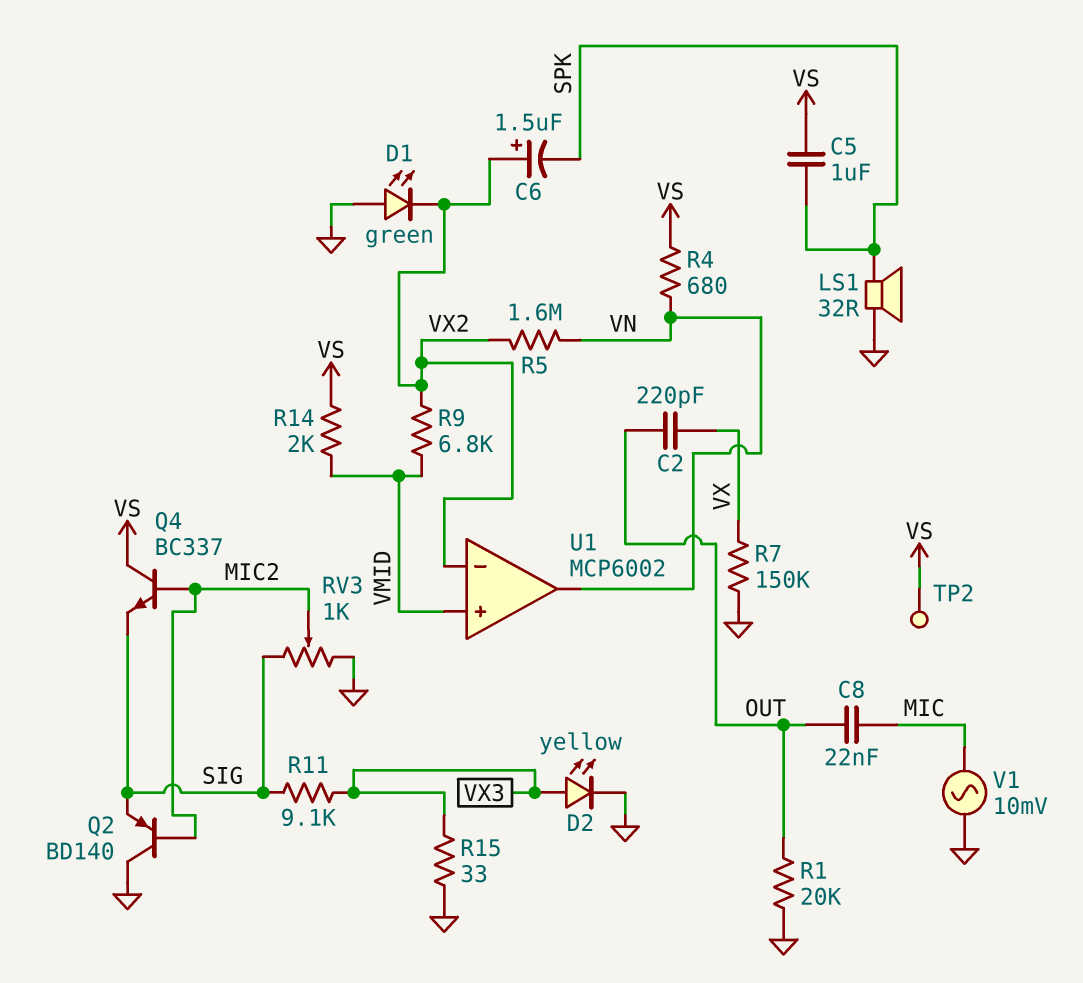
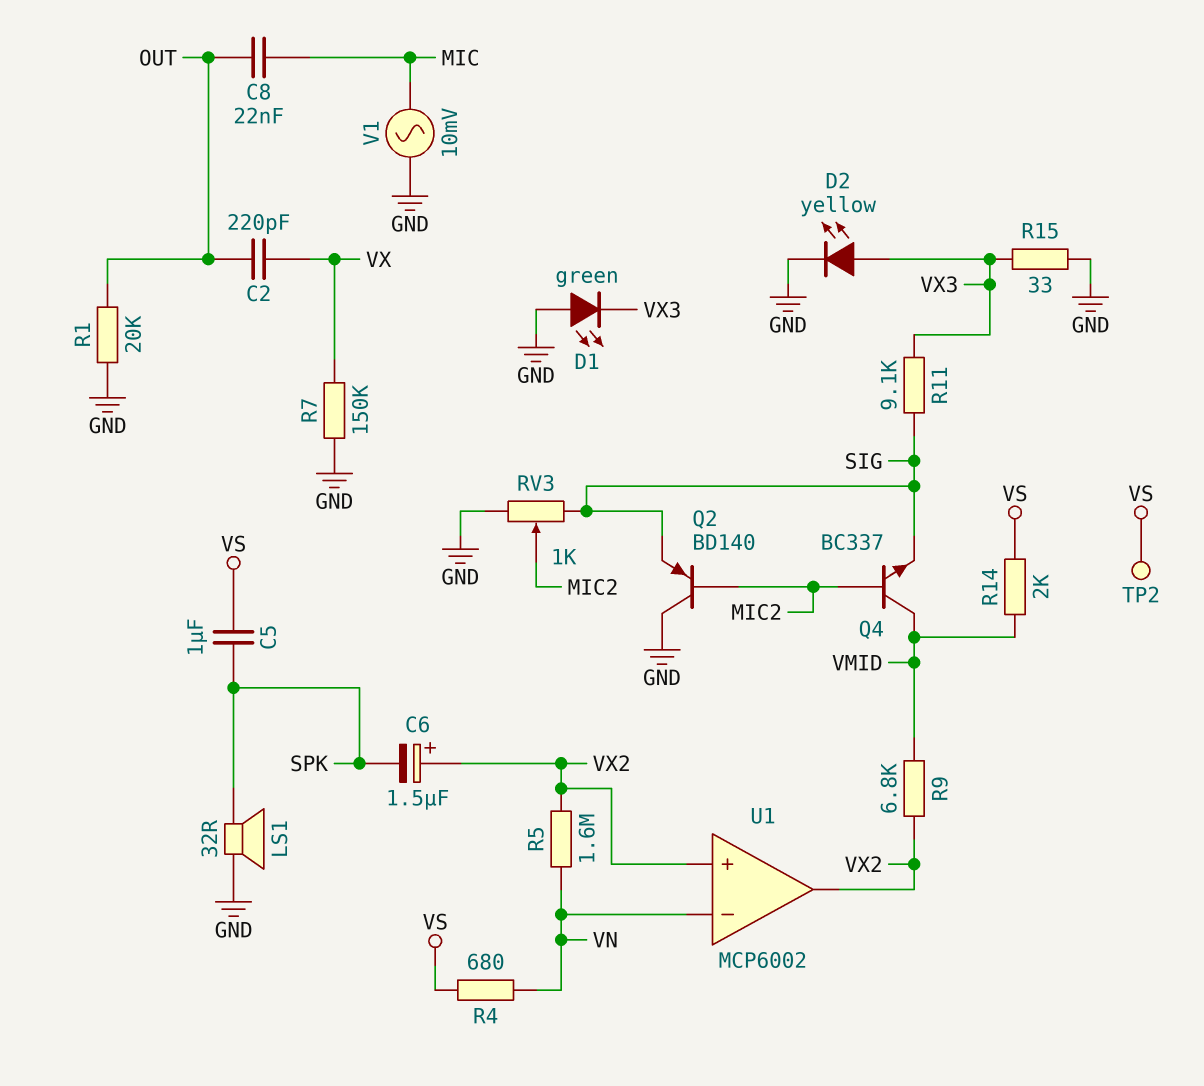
D1: LED green (A GND, K VX2) -> LED green (A GND, K VX3)
Q4: NPN BC337 (B MIC2, C VS, E SIG) -> NPN BC337 (B MIC2, C VMID, E SIG)
U1 pin in+: VMID -> VX2
U1 pin in-: VX2 -> VN
U1 pin out: VN -> VX2

